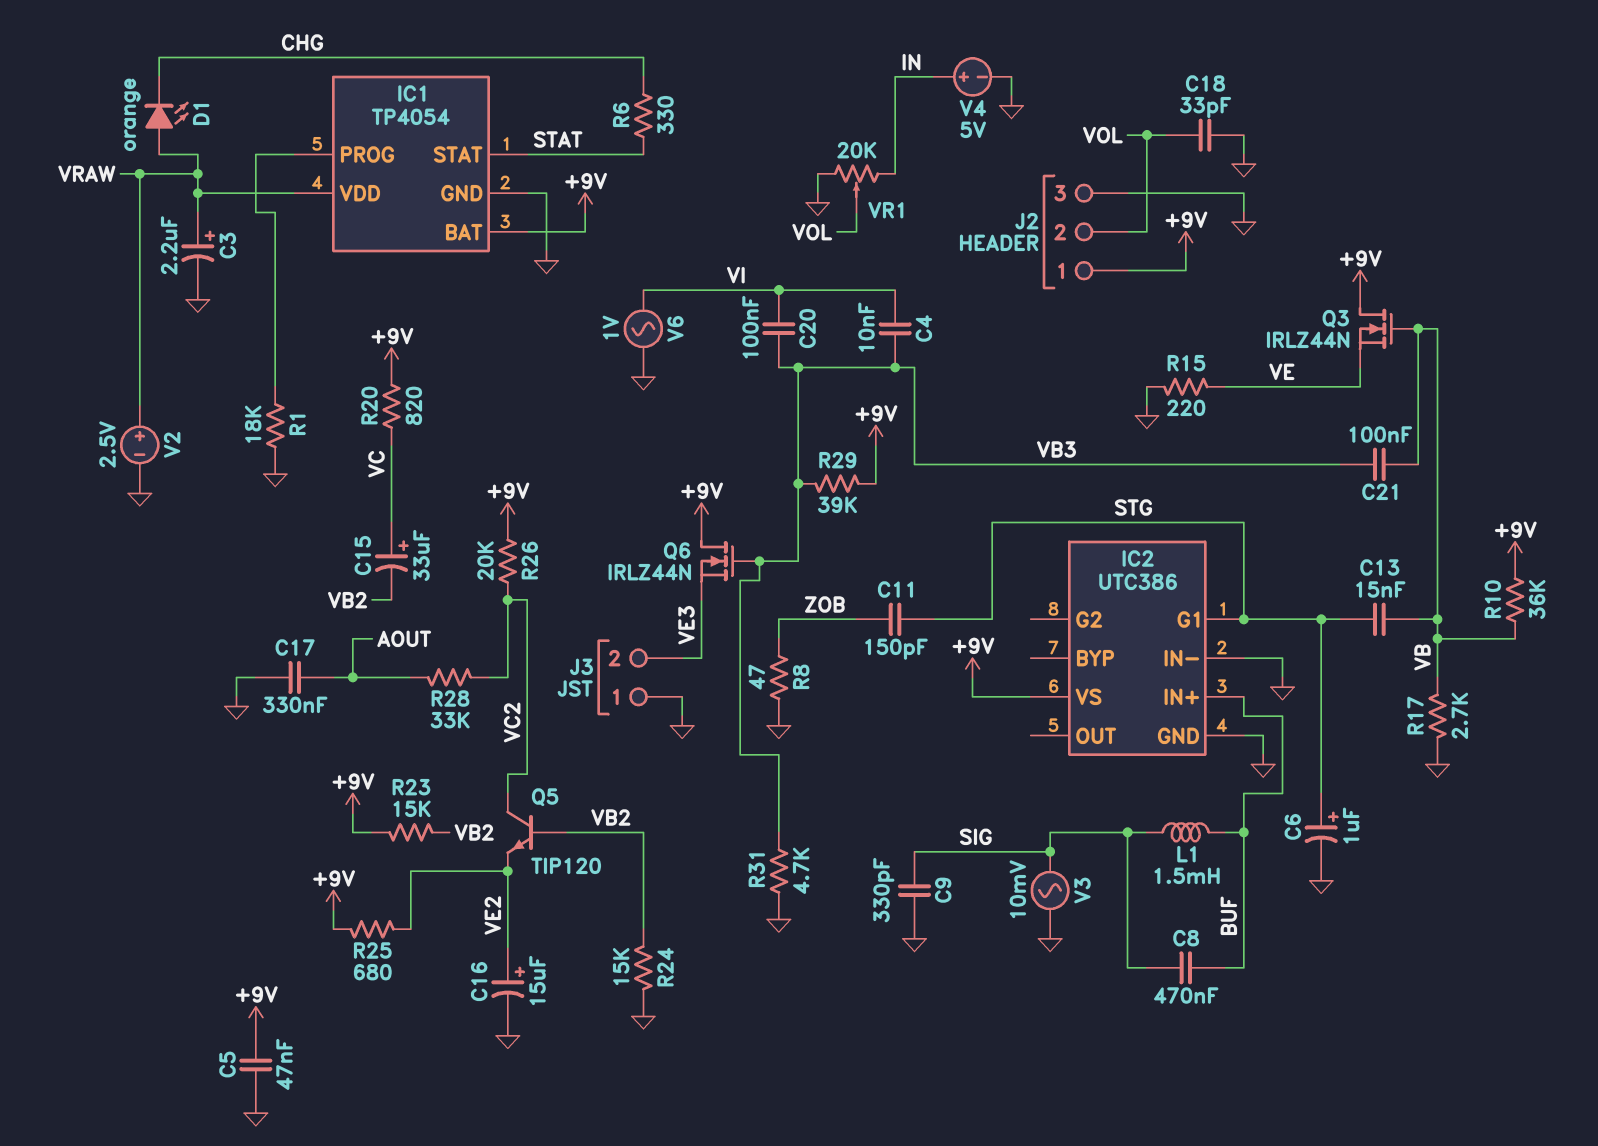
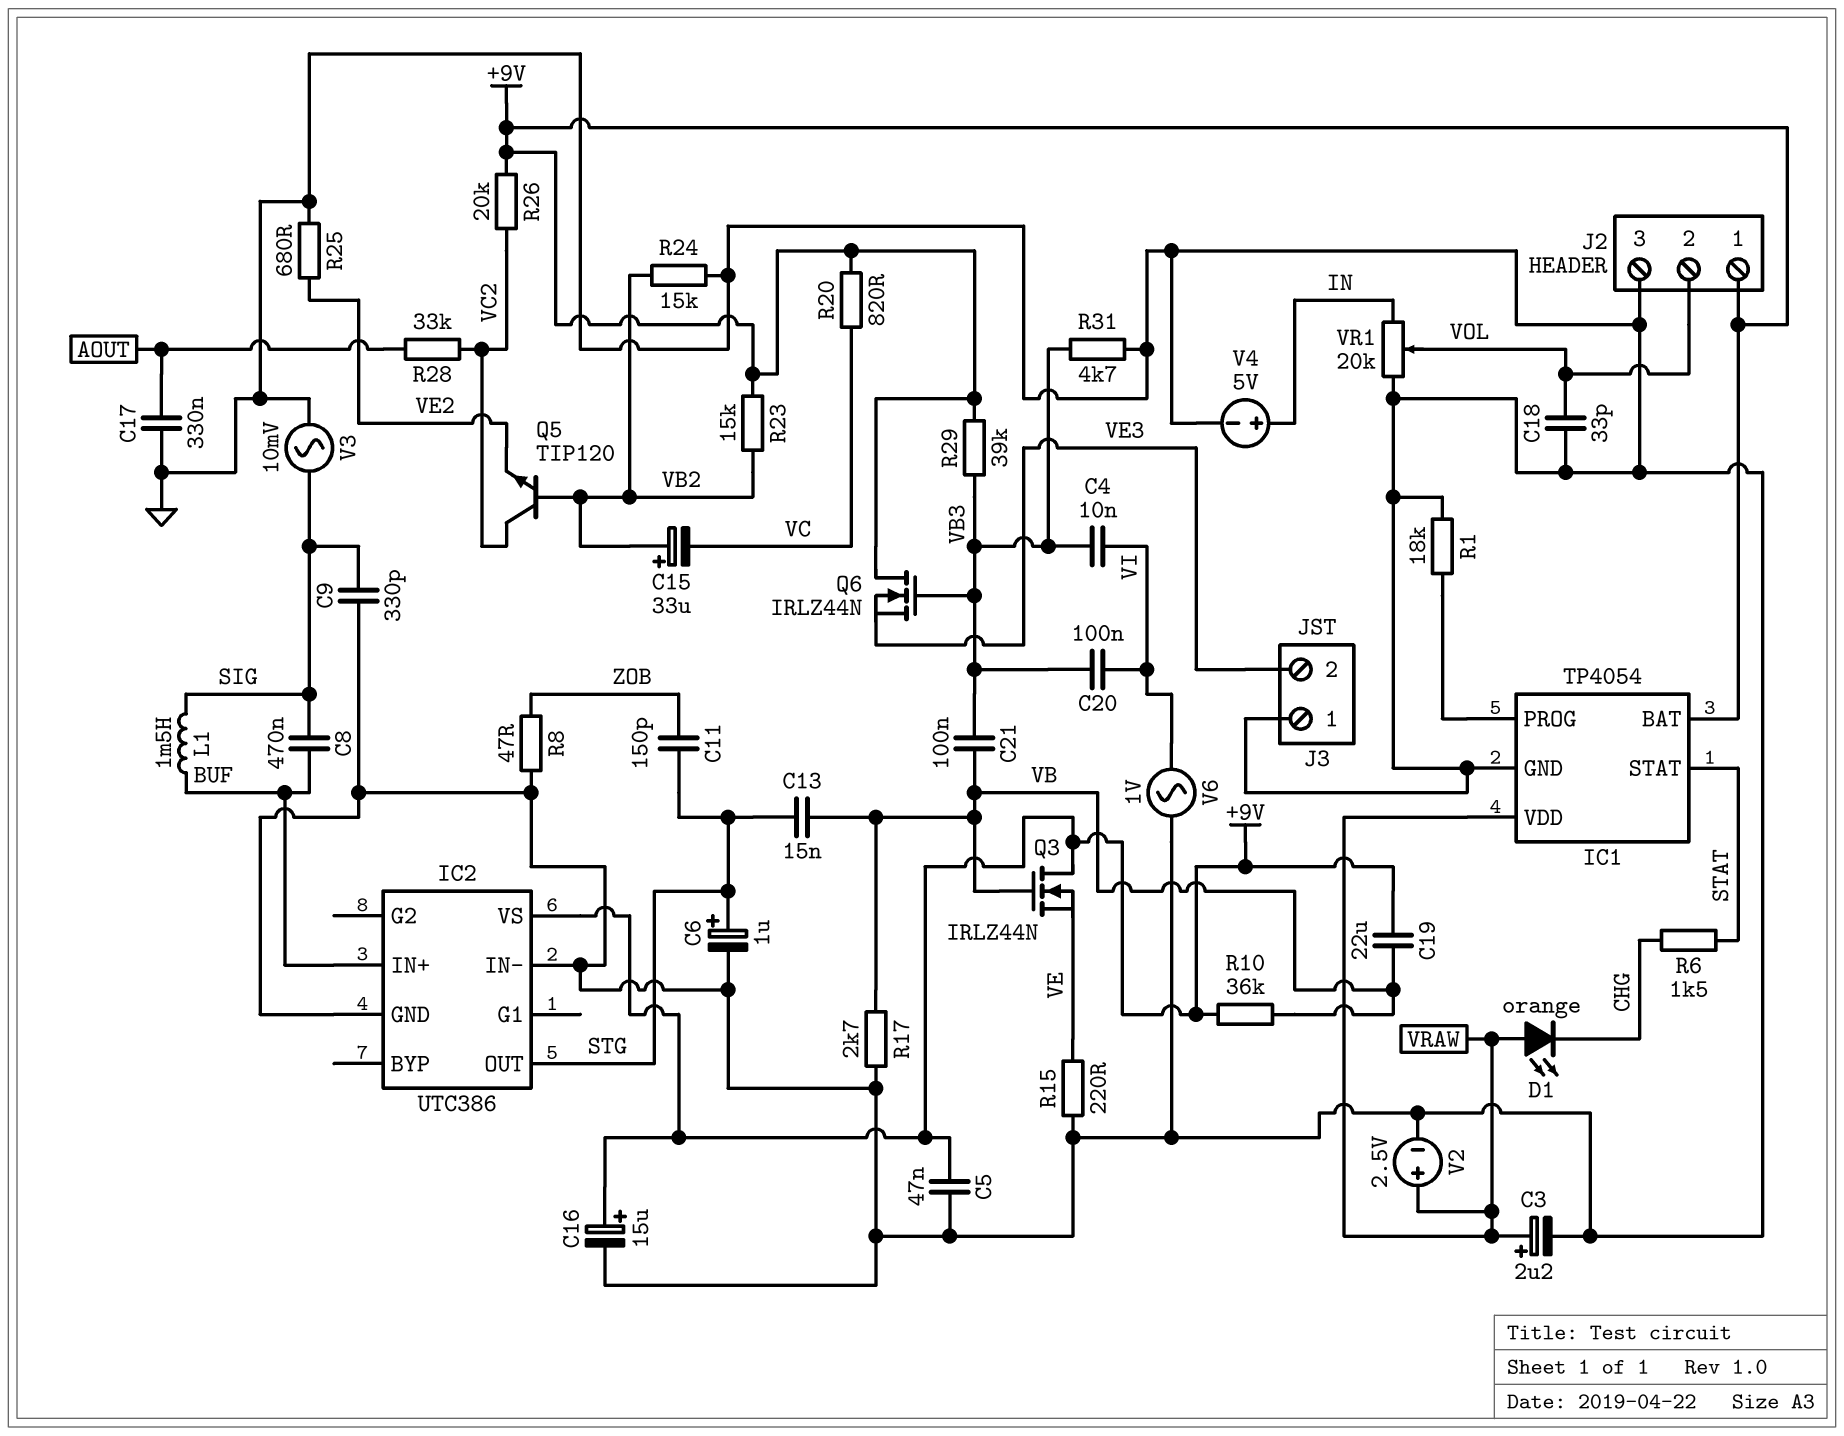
C15: 33uF (plus VC, minus VB2) -> 33uF (plus VB2, minus VC)
C16: 15uF (plus VE2, minus GND) -> 15uF (plus +9V, minus GND)
C19: none -> 22uF (+9V, VB)
IC2 pin G1: STG -> none
IC2 pin OUT: none -> STG
R6: 330 (CHG, STAT) -> 1.5k (CHG, STAT)
R25: 680 (+9V, VE2) -> 680 (GND, VE2)

